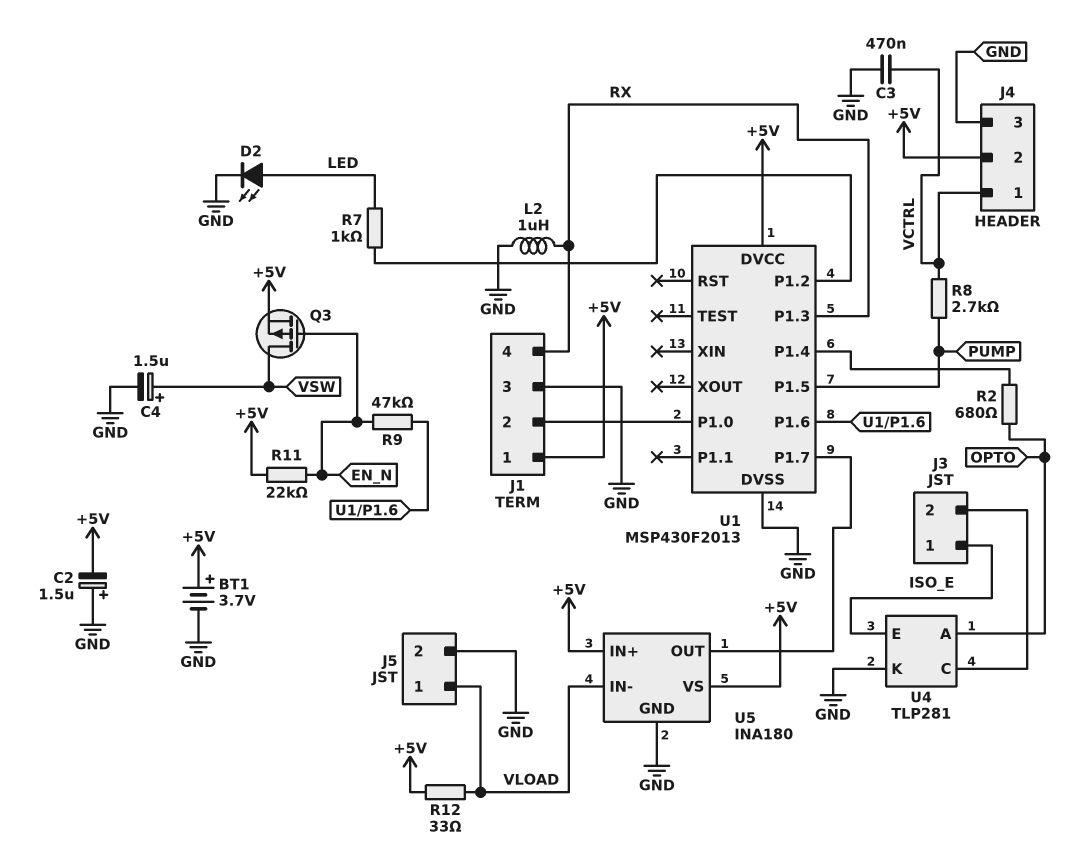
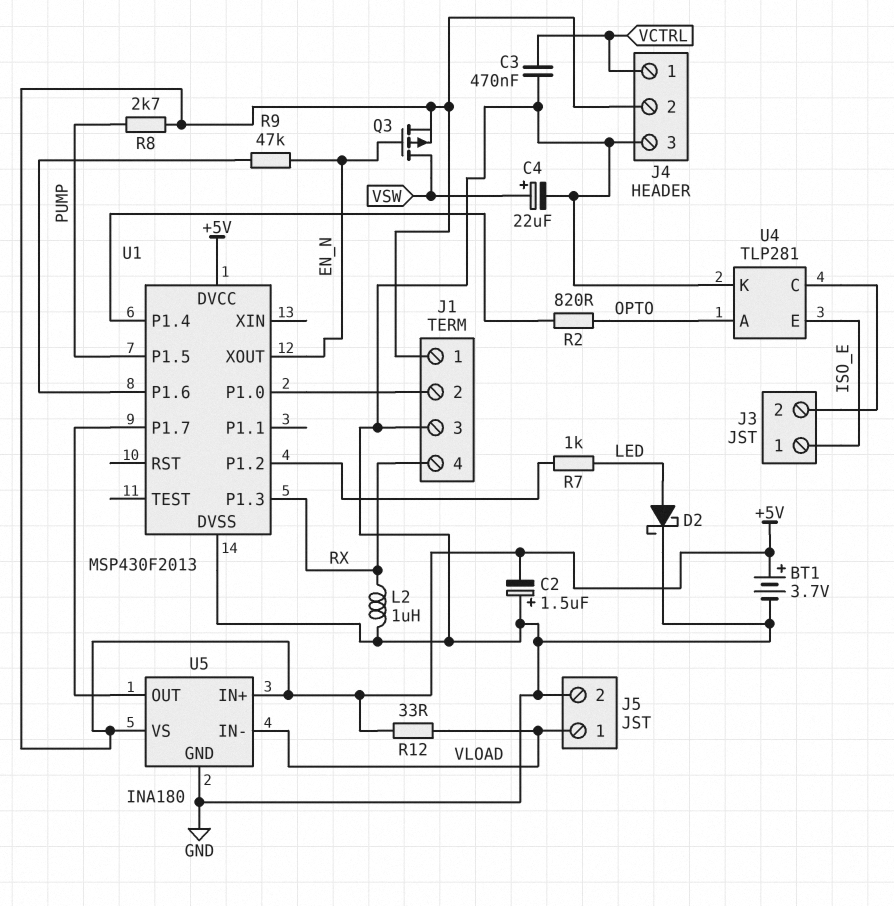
C4: 1.5uF (plus VSW, minus GND) -> 22uF (plus VSW, minus GND)
D2: LED (A LED, K GND) -> schottky (A LED, K GND)
R2: 680 (OPTO, U1/P1.4) -> 820 (OPTO, U1/P1.4)
R8: 2.7k (PUMP, VCTRL) -> 2.7k (+5V, PUMP)
R11: 22k (+5V, EN_N) -> none
U1 pin XOUT: none -> EN_N

